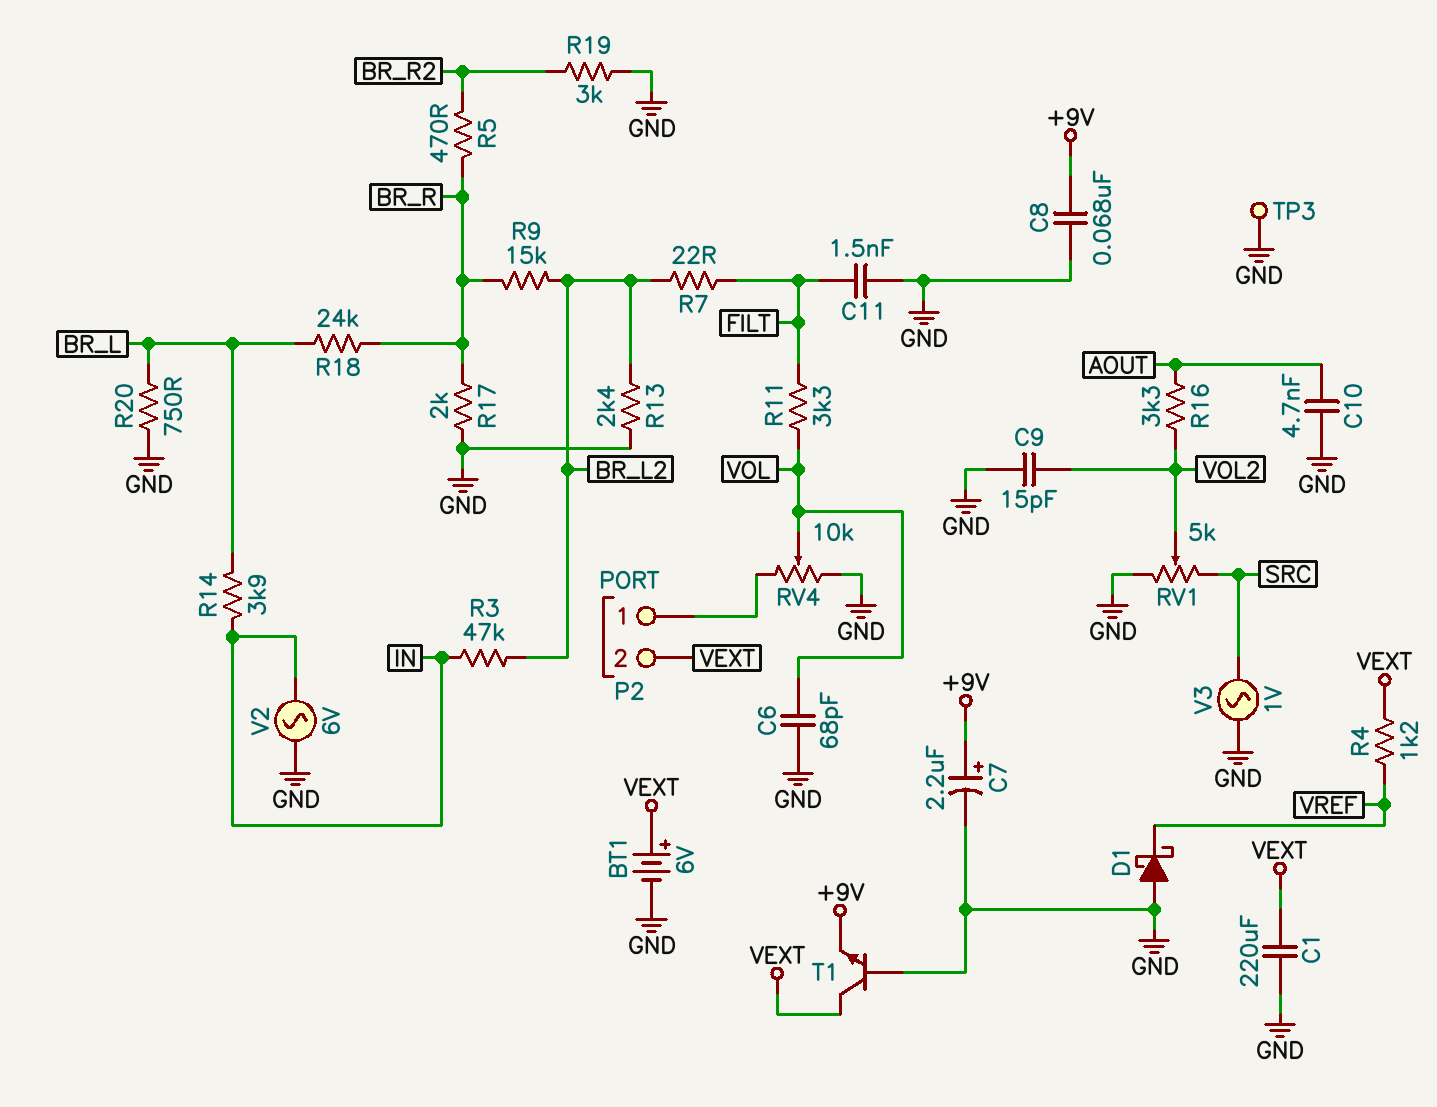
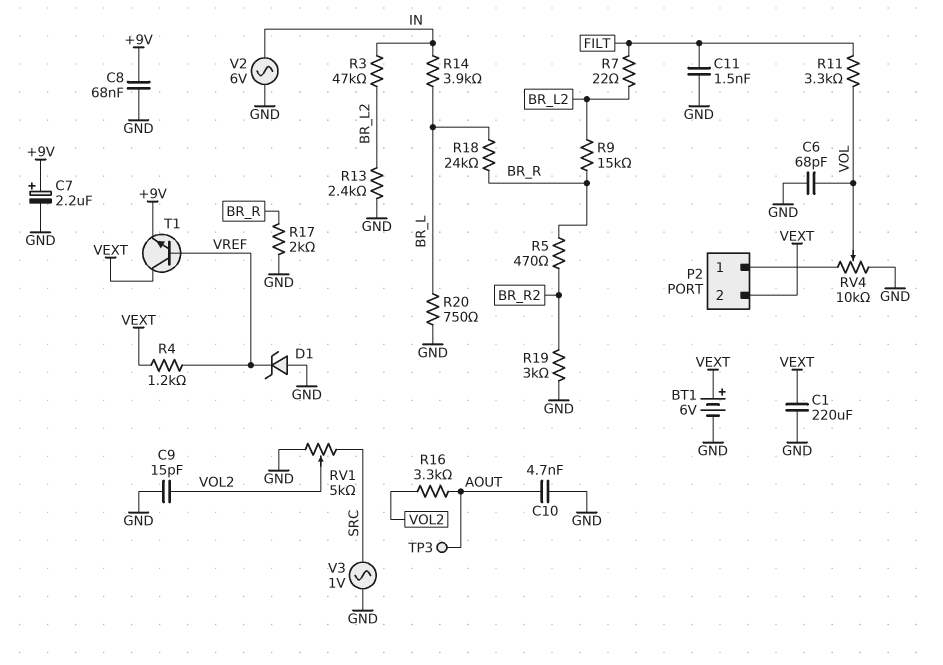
D1: schottky (A GND, K VREF) -> zener (A GND, K VREF)
T1: NPN (B GND, C VEXT, E +9V) -> NPN (B VREF, C VEXT, E +9V)
TP3: test point (GND) -> test point (AOUT)

